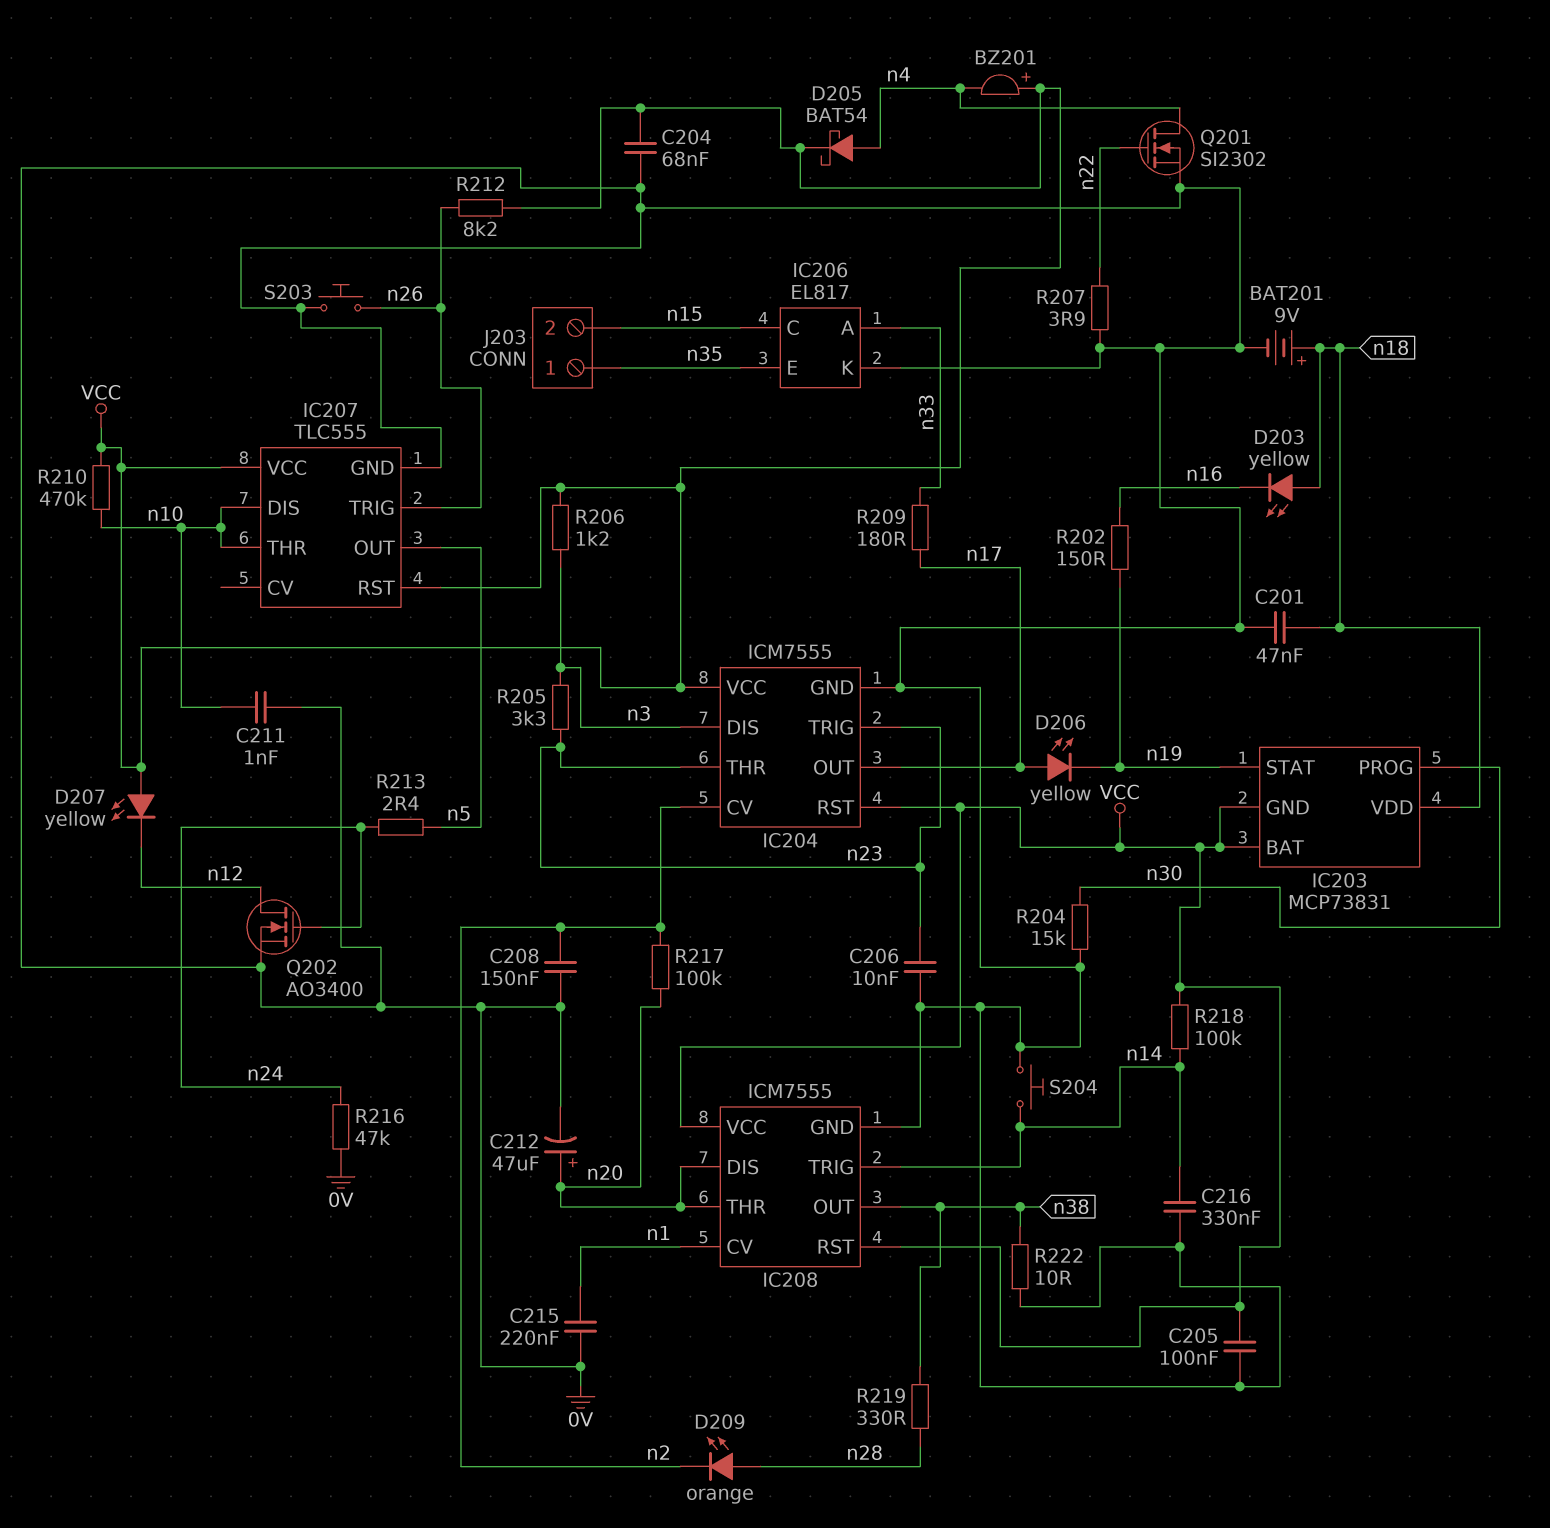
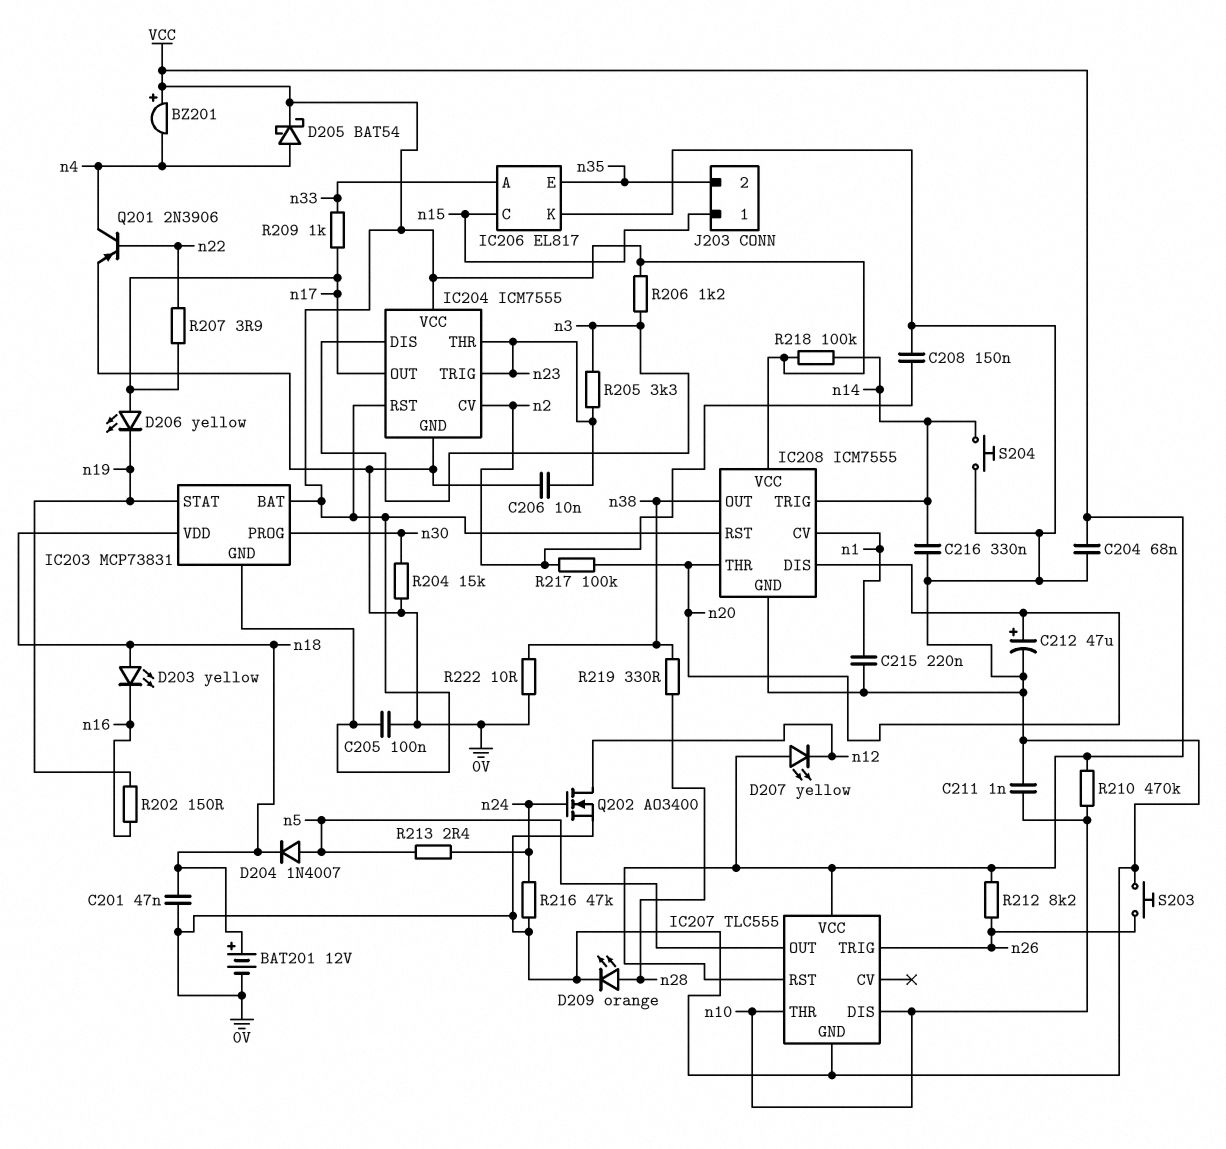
BAT201: 9V (plus n18, minus 0V) -> 12V (plus n18, minus 0V)
D204: none -> diode 1N4007 (A n5, K n18)
D209: LED orange (A n28, K n2) -> LED orange (A n28, K 0V)
J203 pin 1: n35 -> n15
J203 pin 2: n15 -> n35
Q201: NMOS SI2302 (G n22, D n4, S 0V) -> PNP 2N3906 (B n22, C n4, E 0V)
R207: 3.9 (0V, n22) -> 3.9 (n17, n22)
R209: 180 (n17, n33) -> 1k (n17, n33)

